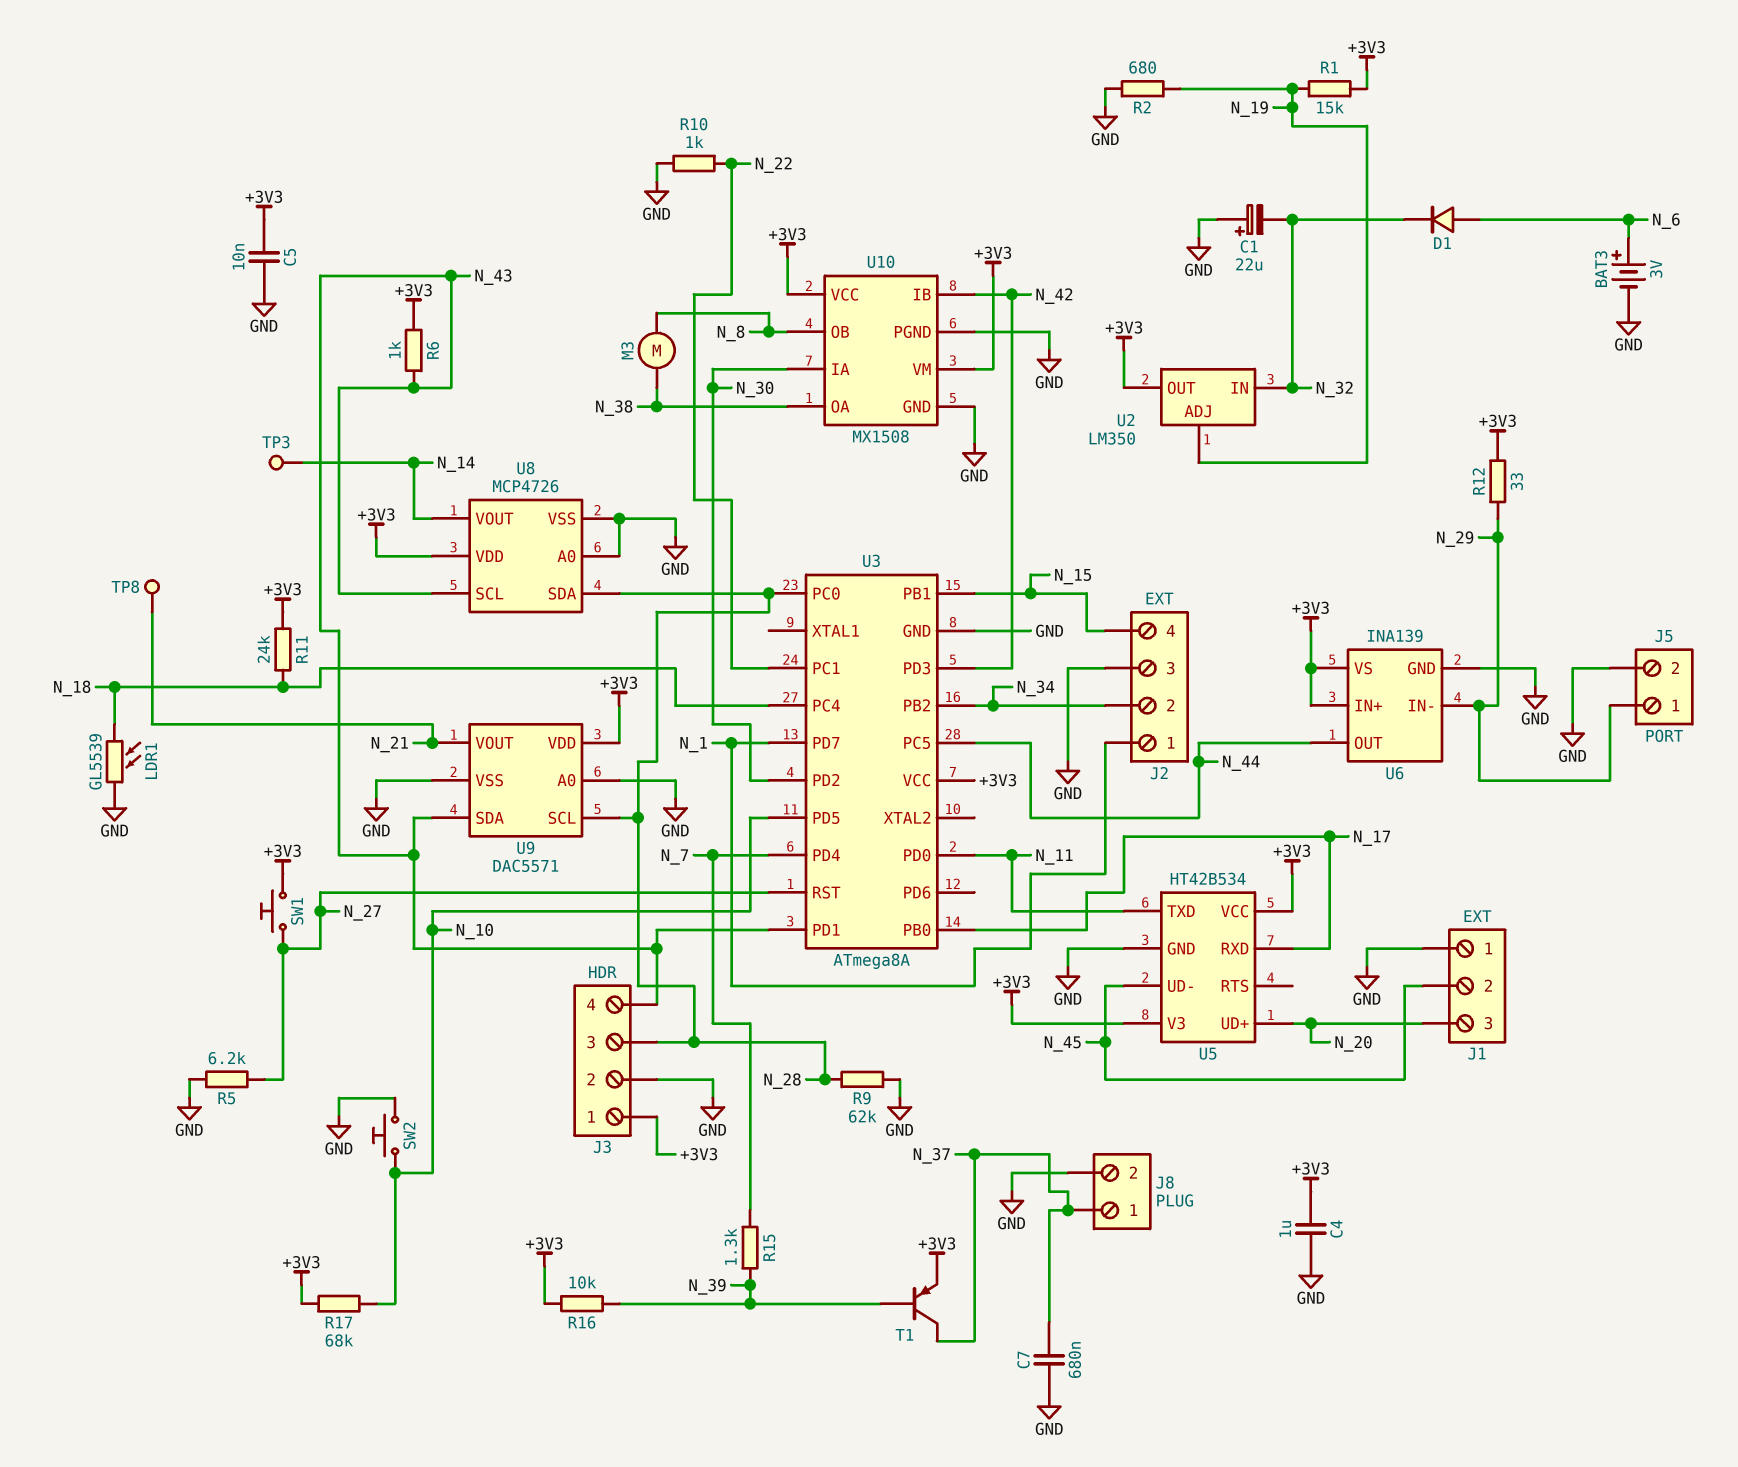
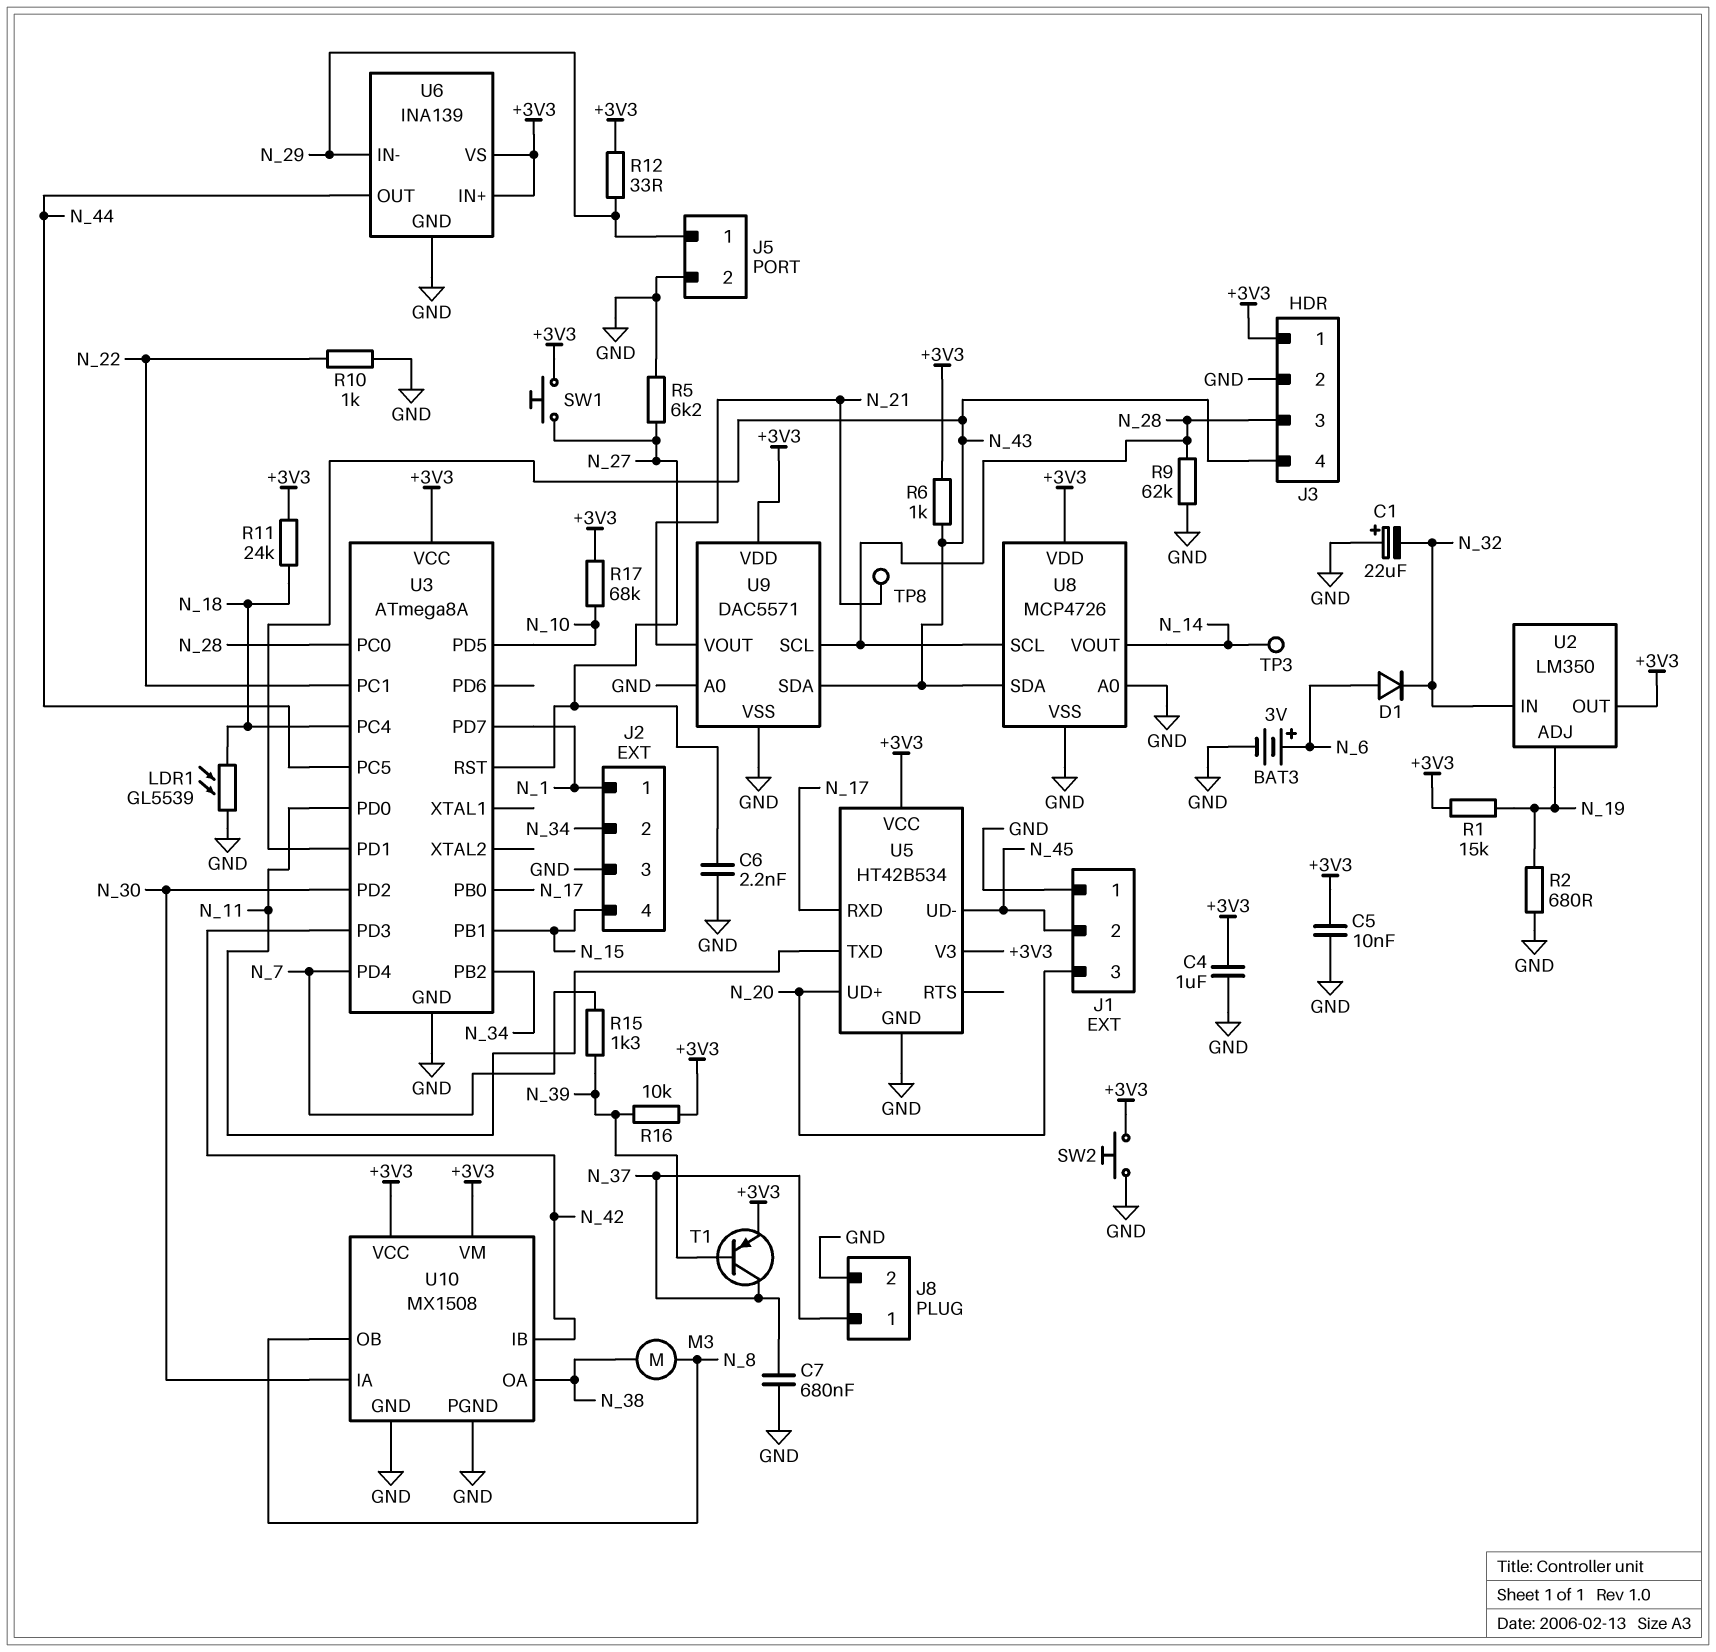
C6: none -> 2.2nF (GND, N_27)
SW2: button (GND, N_10) -> button (+3V3, GND)
U8 pin SCL: N_43 -> N_28
U8 pin SDA: N_28 -> N_43

